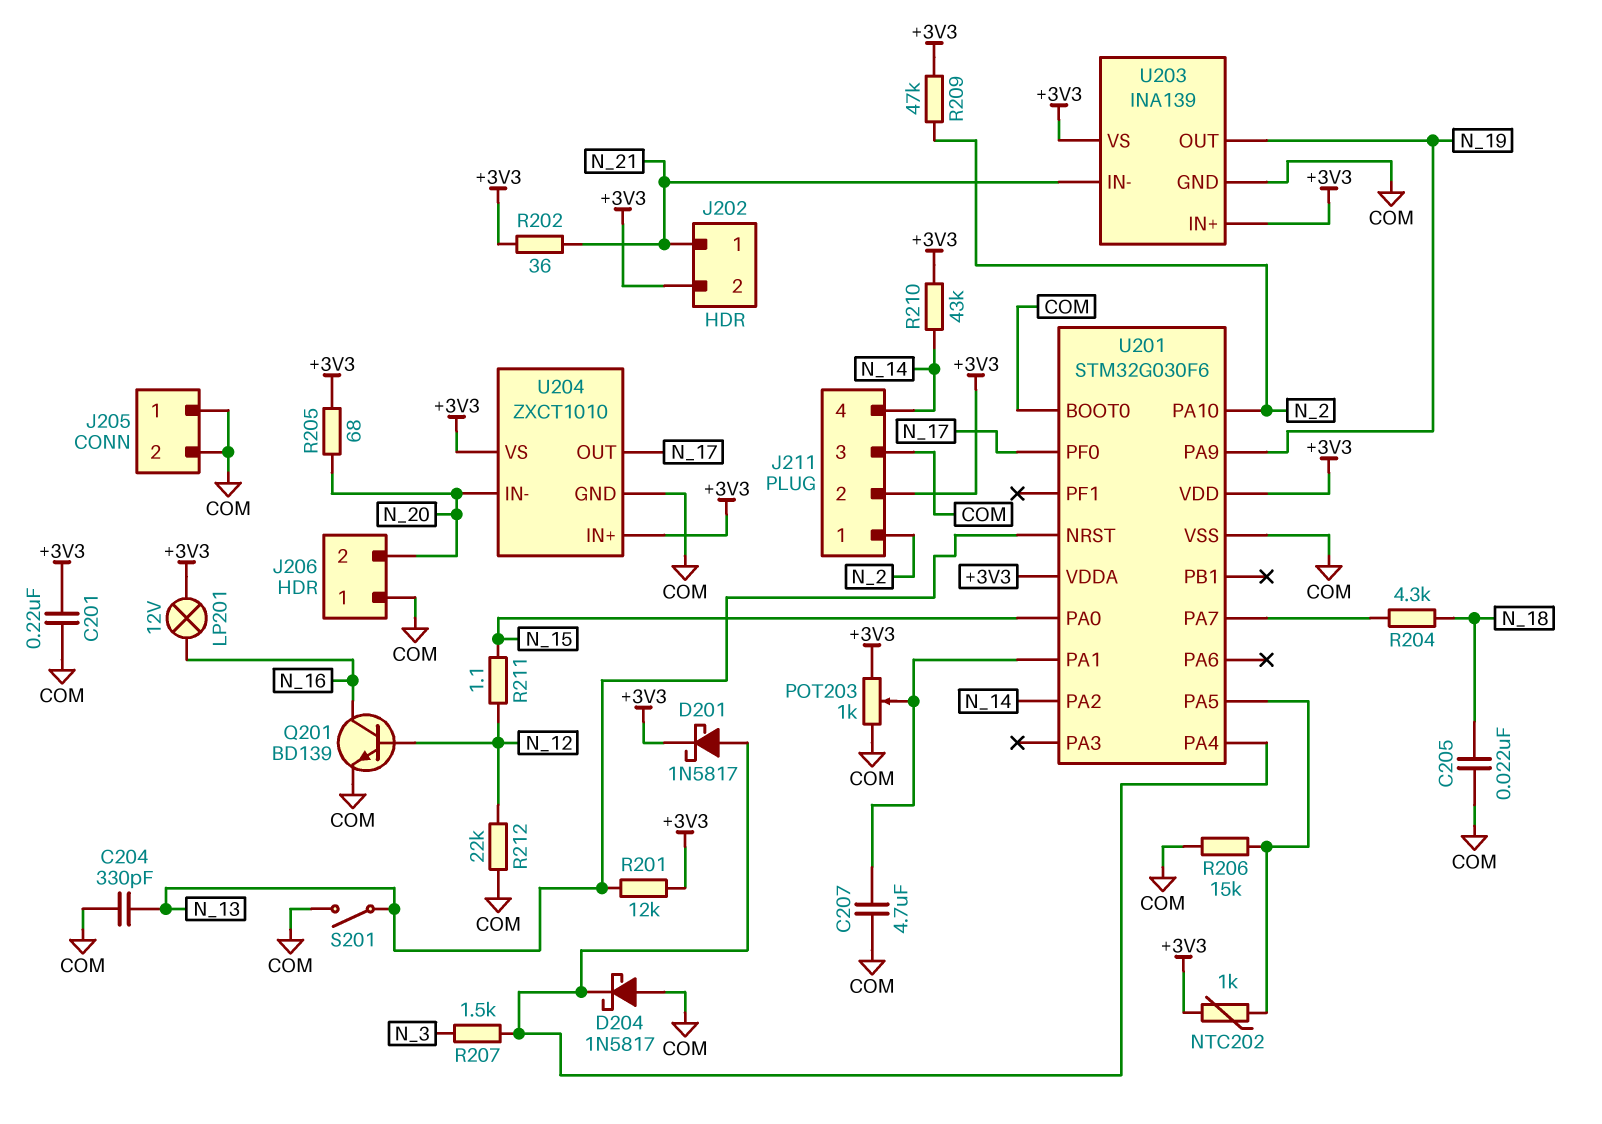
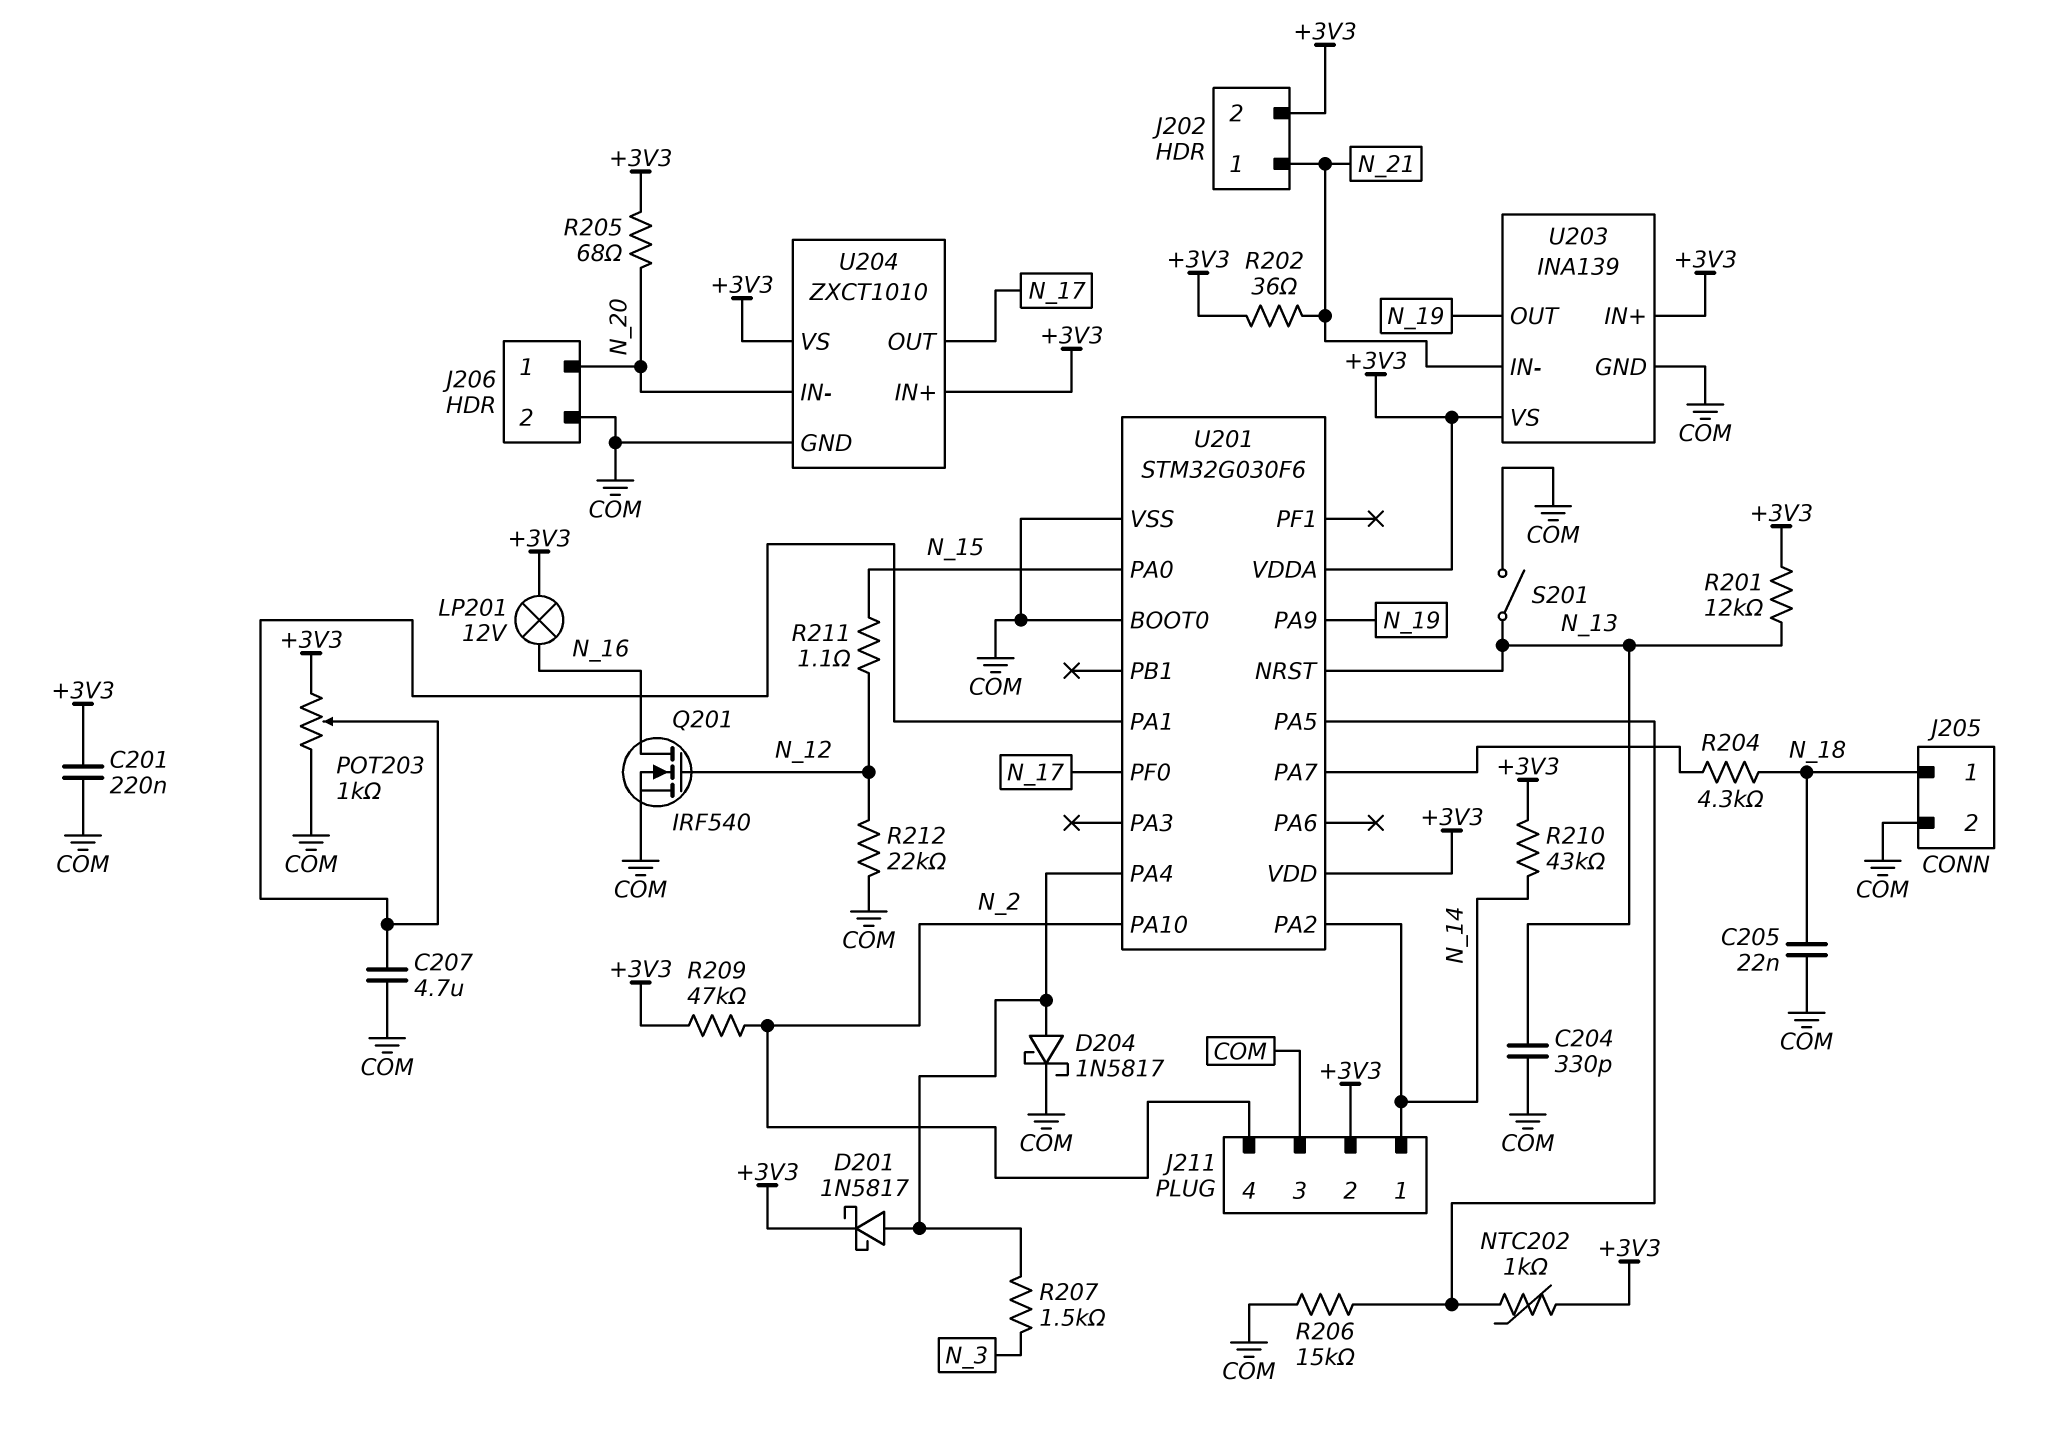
D204: schottky 1N5817 (A COM, K U201/PA4) -> schottky 1N5817 (A U201/PA4, K COM)
J205 pin 1: COM -> N_18
J206 pin 1: COM -> N_20
J206 pin 2: N_20 -> COM
J211 pin 1: N_2 -> N_14
J211 pin 4: N_14 -> N_2
Q201: NPN BD139 (B N_12, C N_16, E COM) -> NMOS IRF540 (G N_12, D N_16, S COM)

